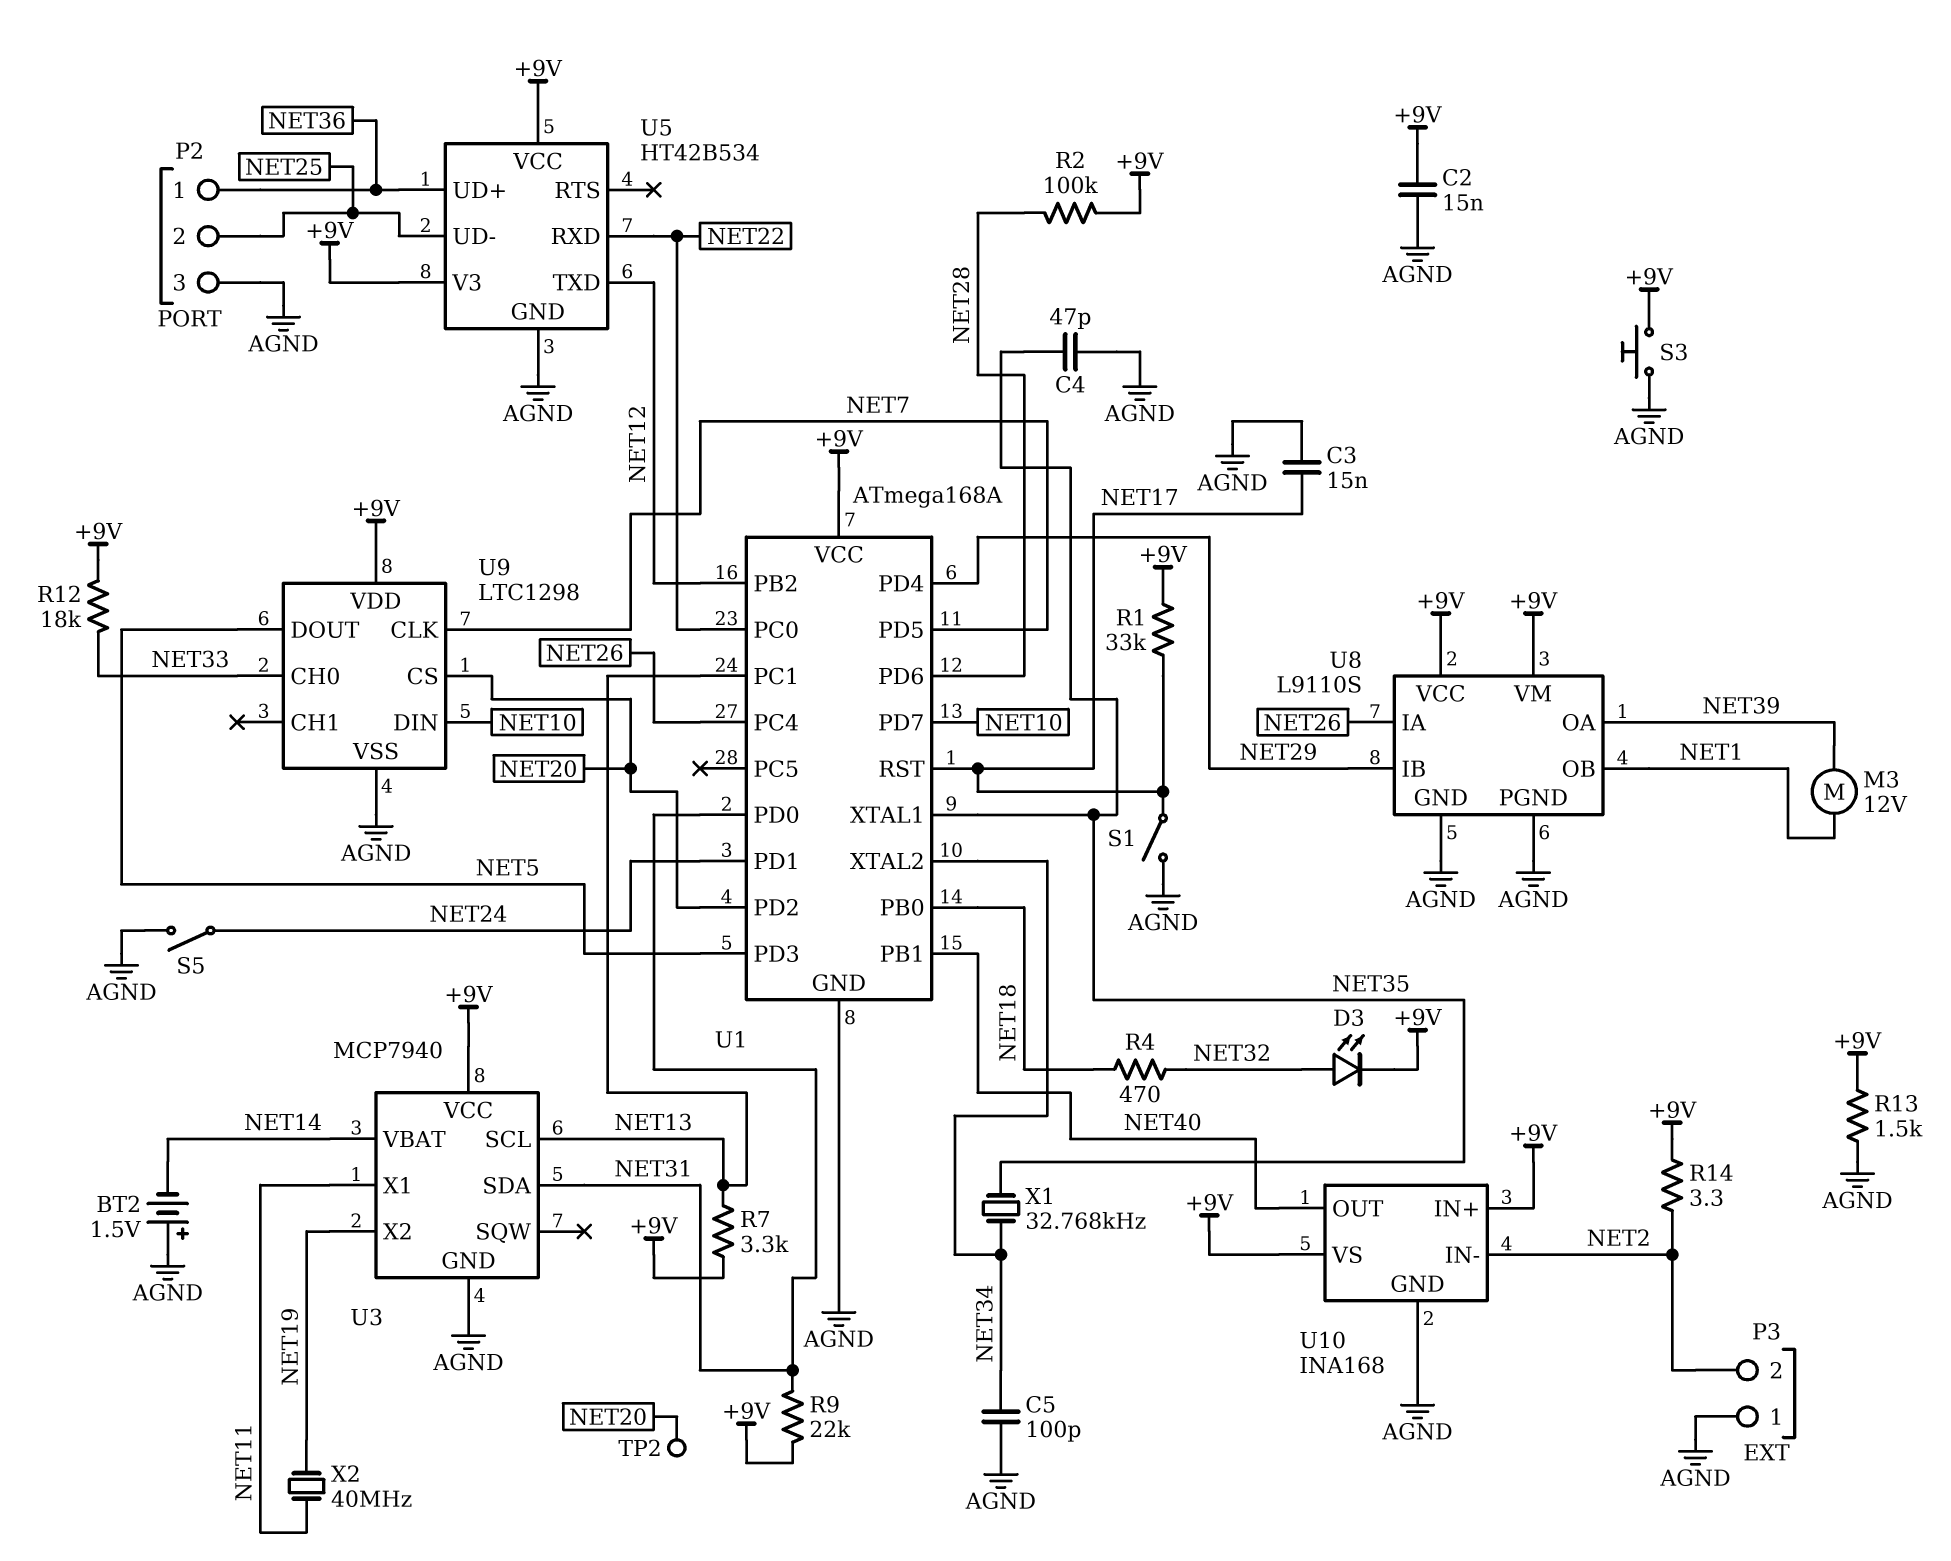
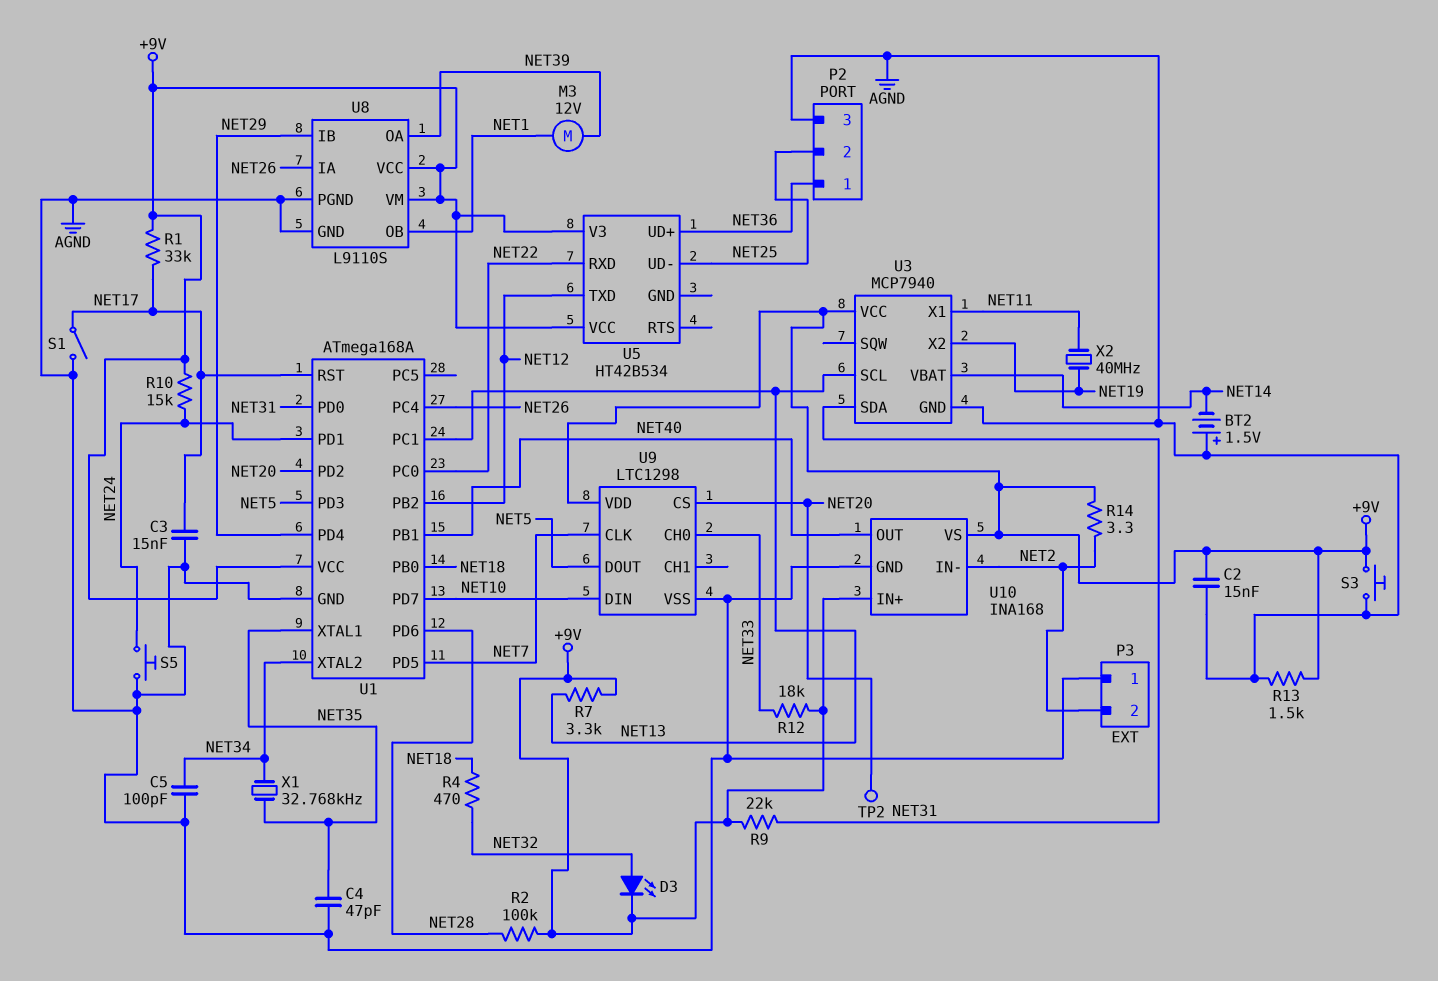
R10: none -> 15k (+9V, NET24)
S5: switch (AGND, NET24) -> button (AGND, NET24)
U5 pin GND: AGND -> none

